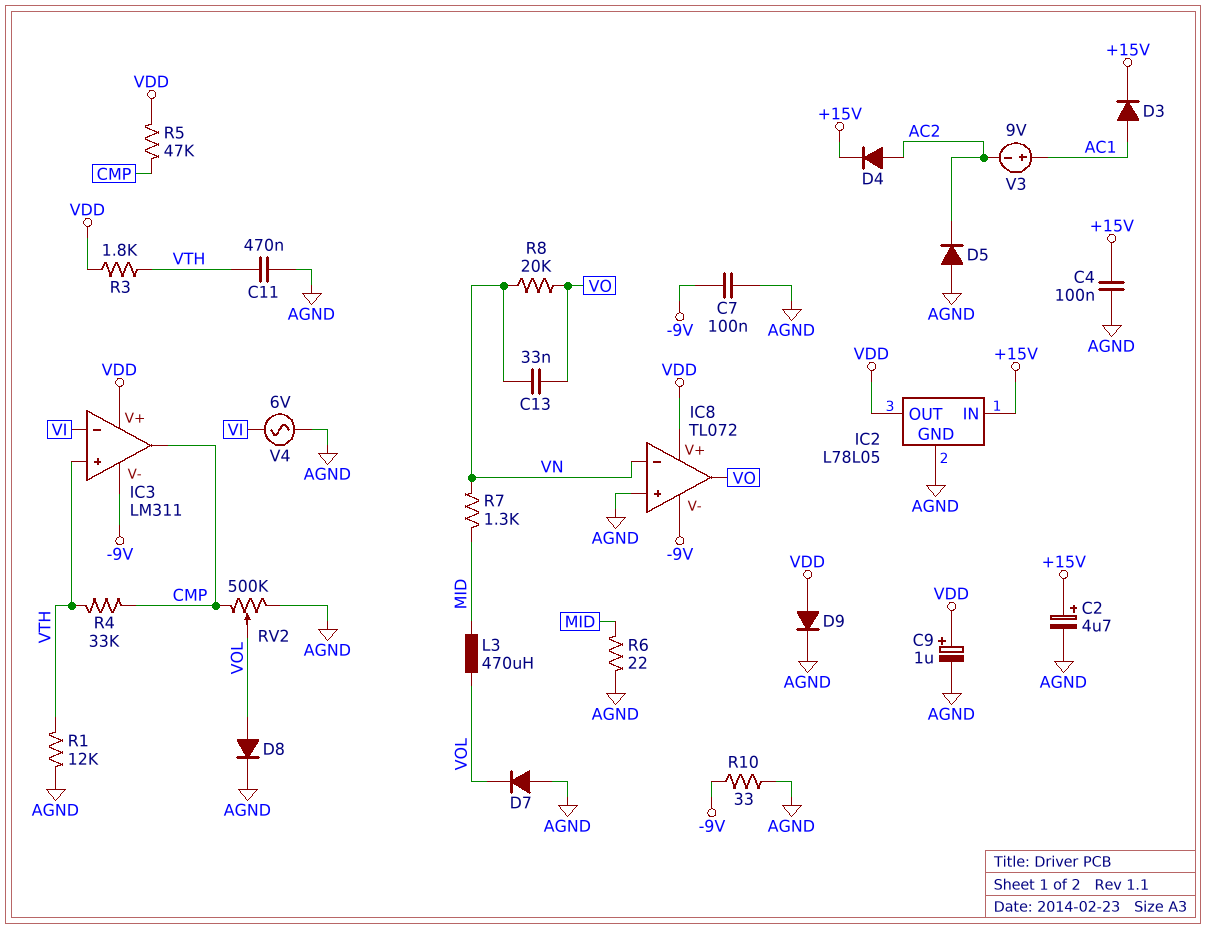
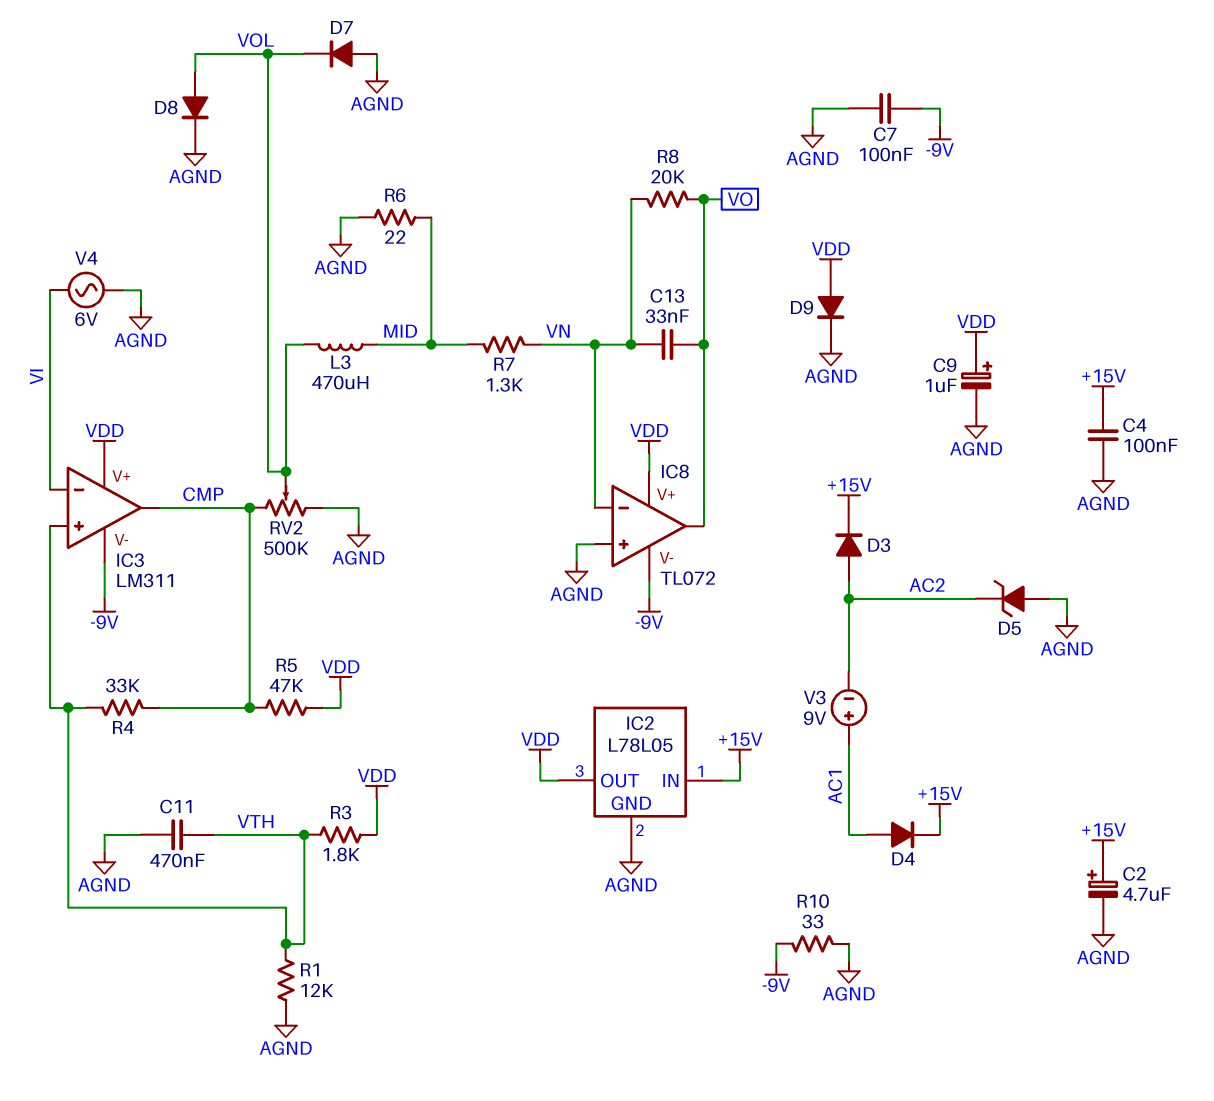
D3: diode (A AC1, K +15V) -> diode (A AC2, K +15V)
D4: diode (A AC2, K +15V) -> diode (A AC1, K +15V)
D5: diode (A AGND, K AC2) -> zener (A AGND, K AC2)

